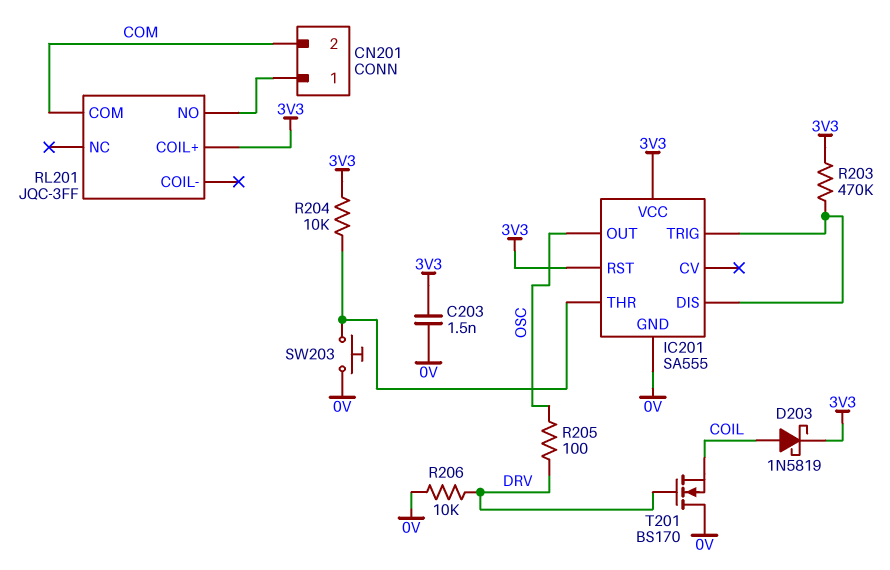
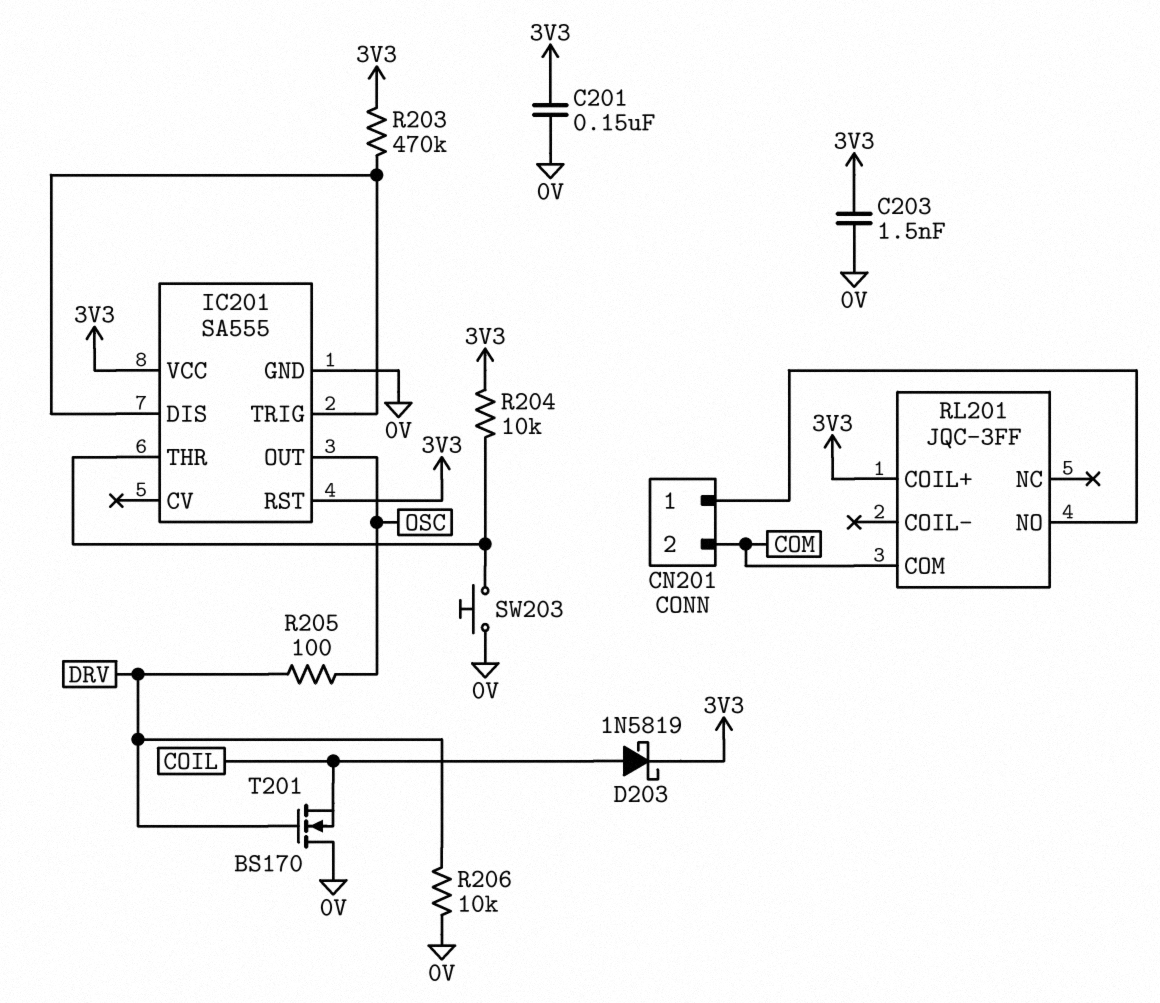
C201: none -> 150nF (0V, 3V3)

